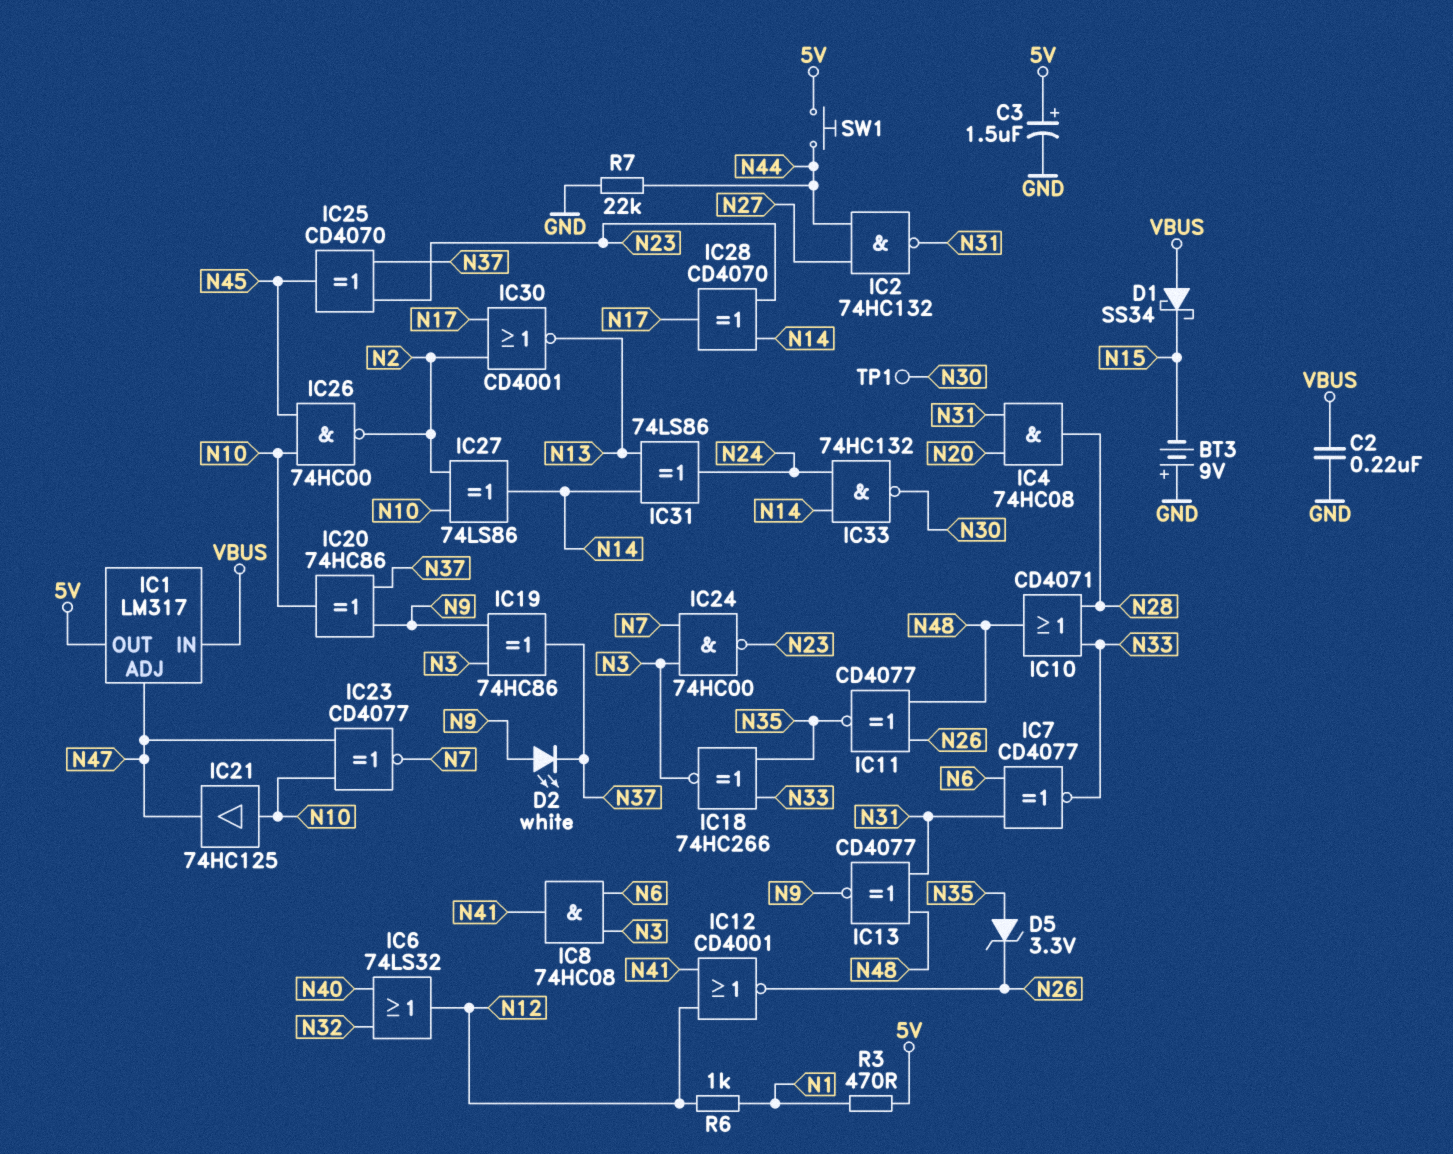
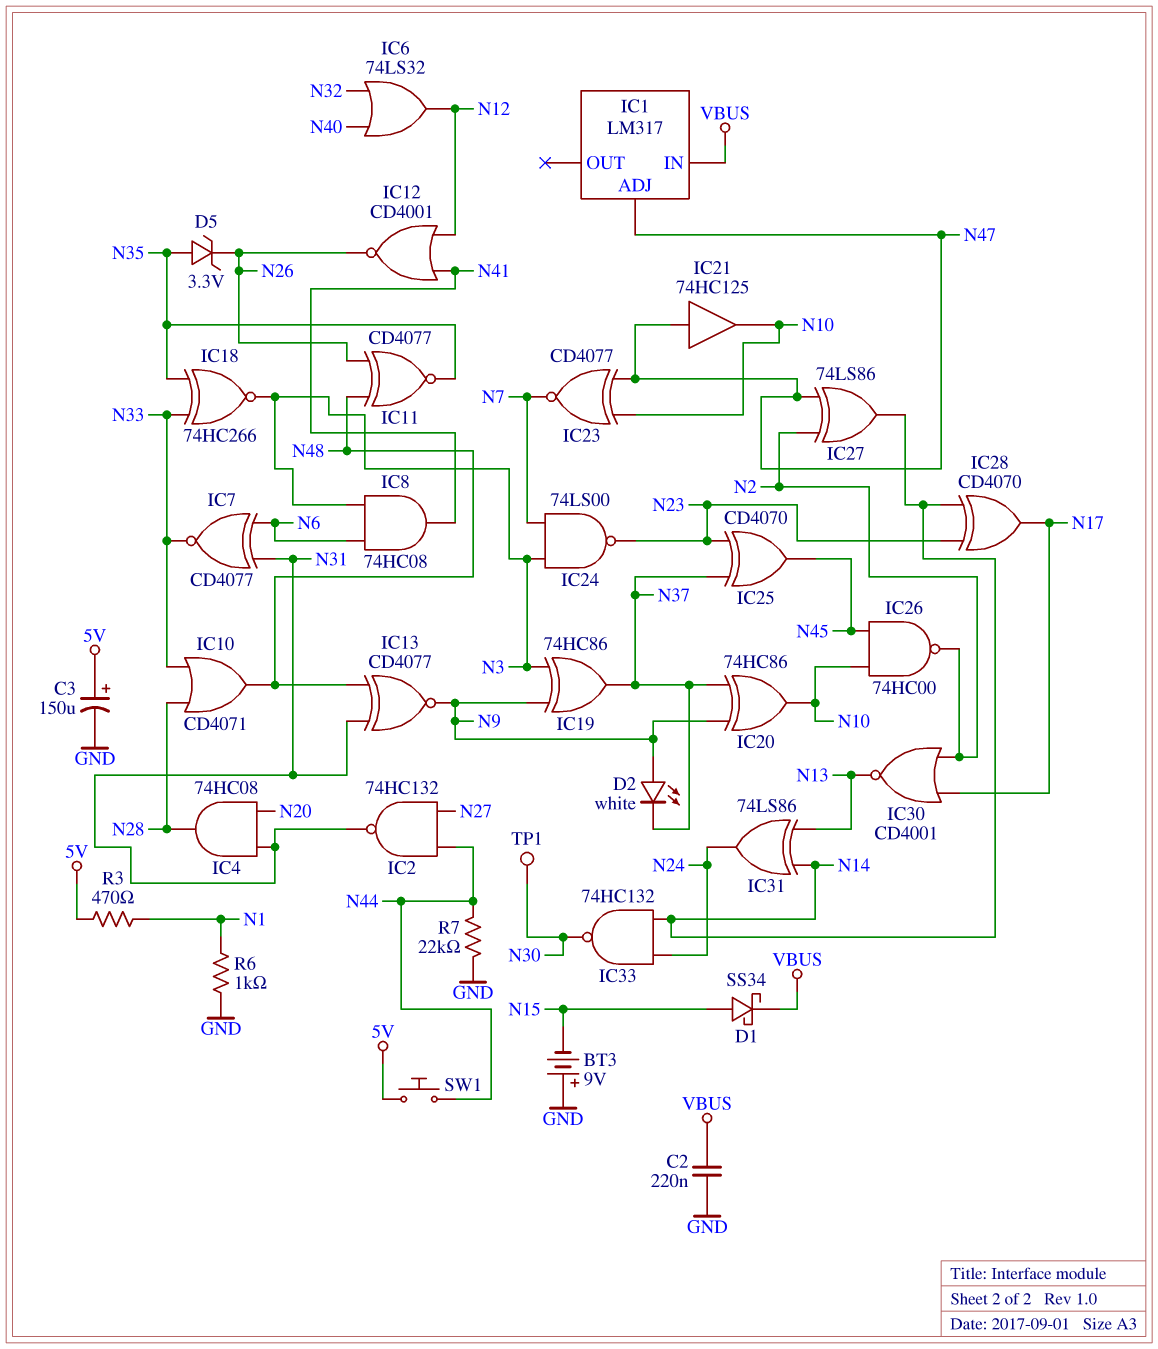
C3: 1.5uF (plus 5V, minus GND) -> 150uF (plus 5V, minus GND)
D1: schottky SS34 (A VBUS, K N15) -> schottky SS34 (A N15, K VBUS)
IC1 pin OUT: 5V -> none
IC21: buffer 74HC125 (in N10, out N47) -> buffer 74HC125 (in N47, out N10)
IC24: NAND 74HC00 (in N3, in N7, out N23) -> NAND 74LS00 (in N3, in N7, out N23)
IC27: XOR 74LS86 (in N2, in N10, out N14) -> XOR 74LS86 (in N2, in N47, out N14)
R6: 1k (N1, N12) -> 1k (GND, N1)

